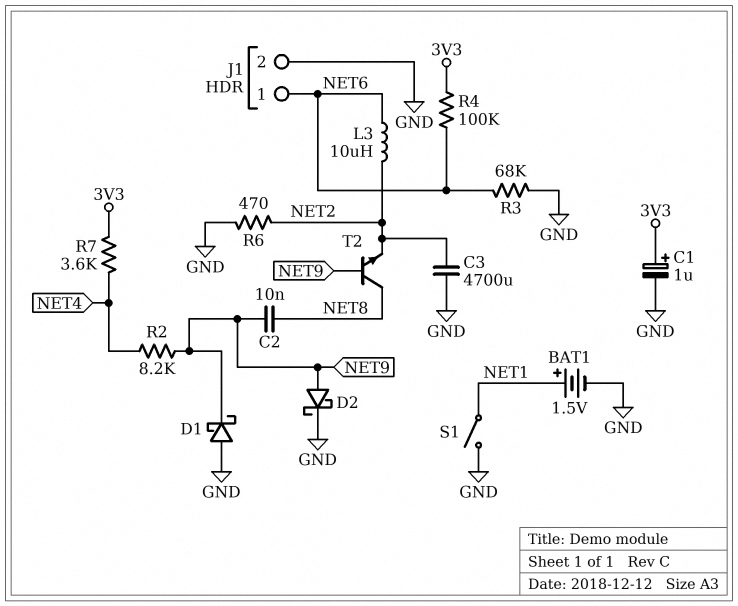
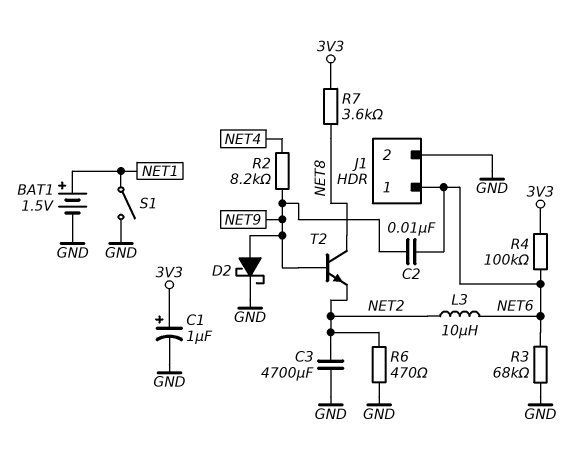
C2: 10nF (NET8, NET9) -> 10nF (NET6, NET9)
D1: schottky (A GND, K NET9) -> none
R7: 3.6k (3V3, NET4) -> 3.6k (3V3, NET8)

